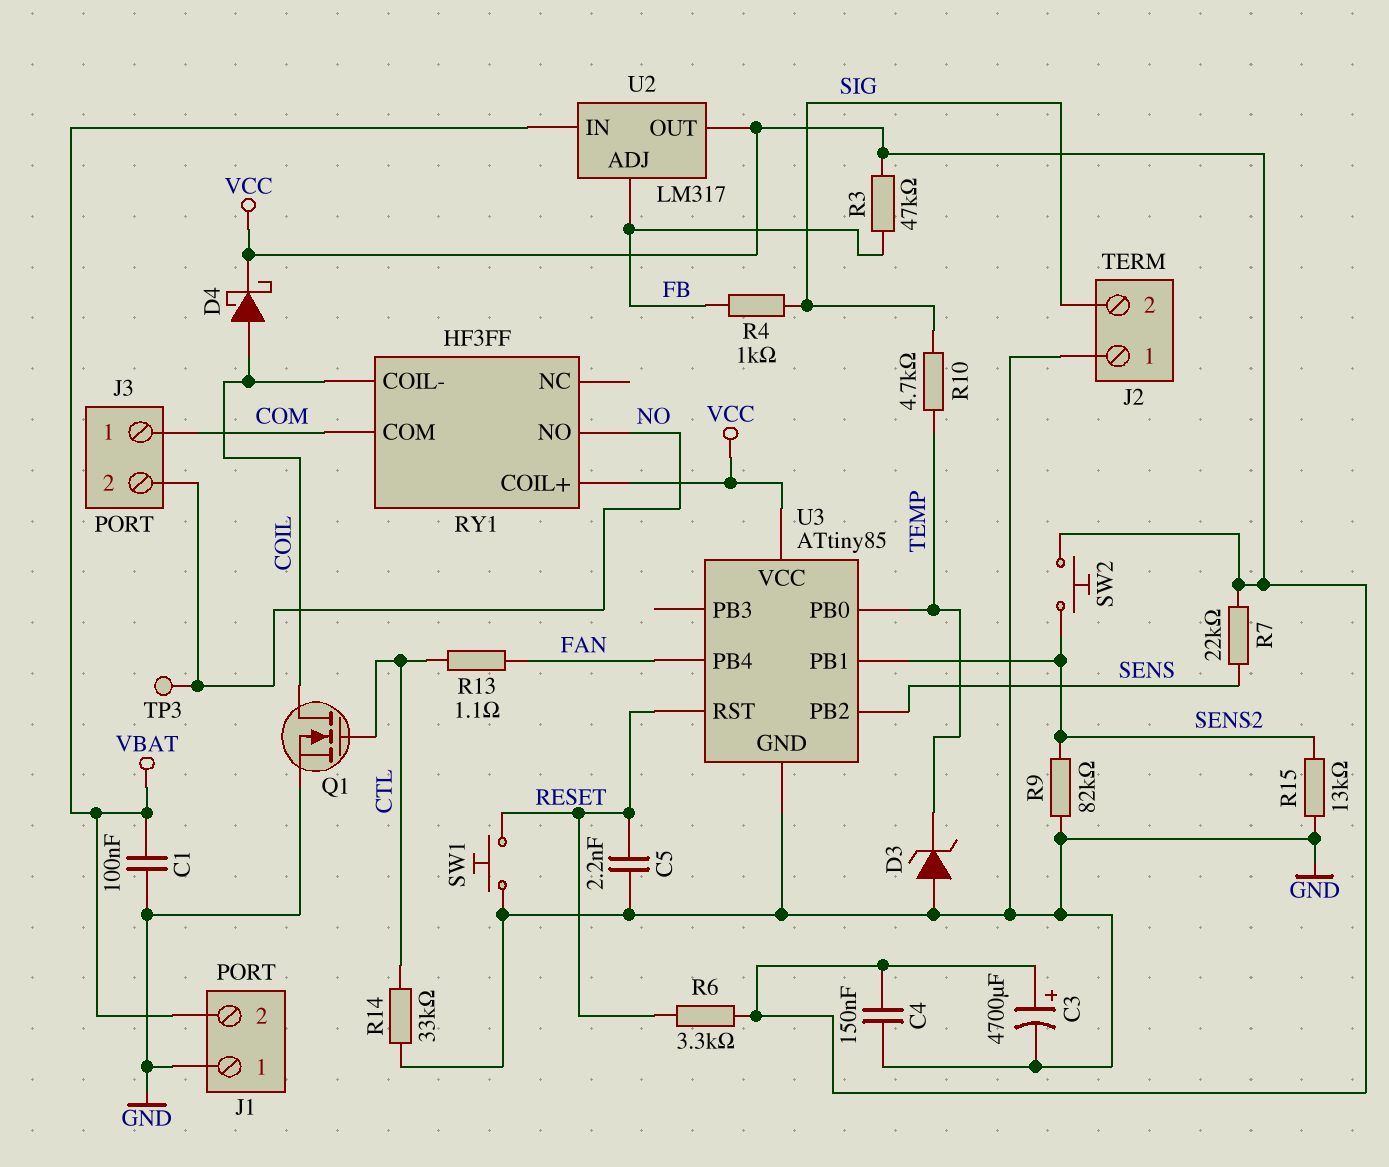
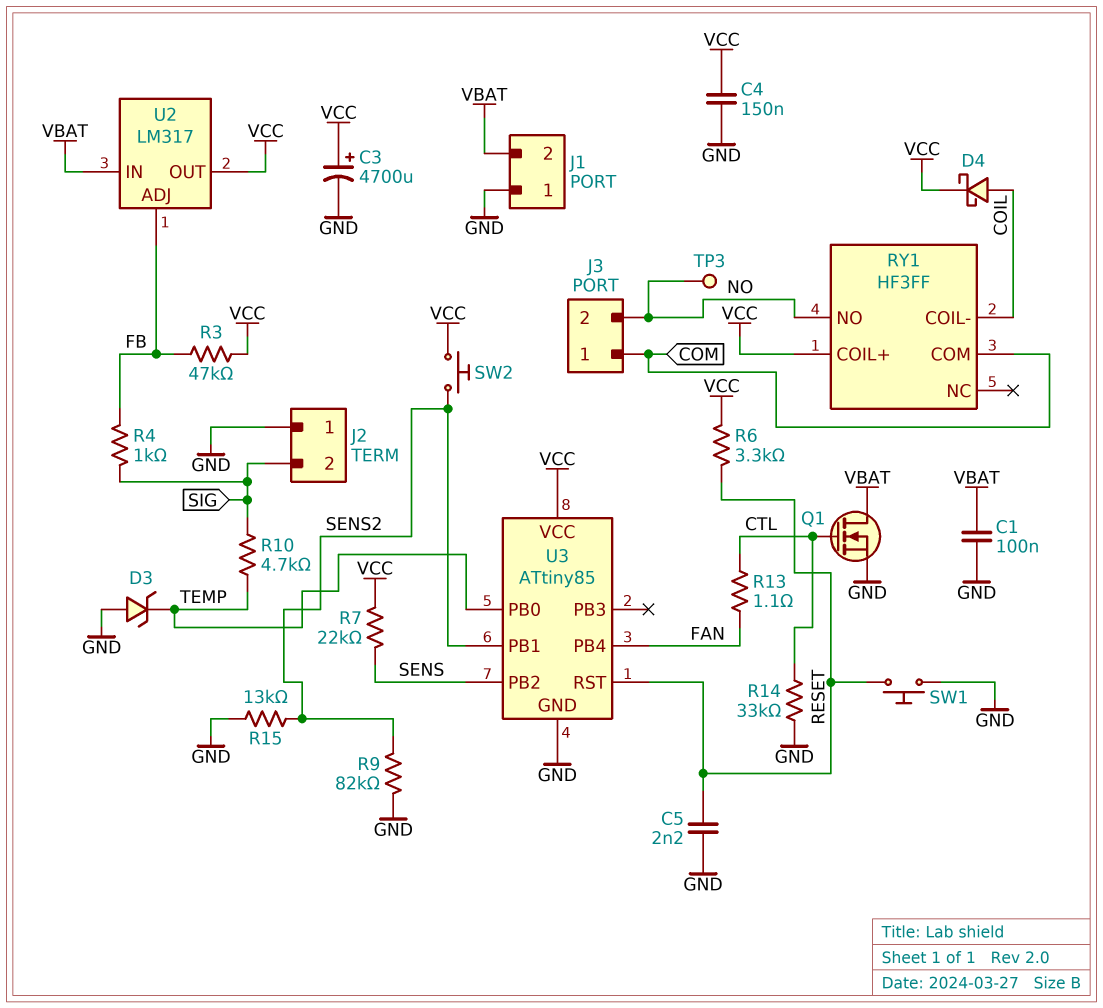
Q1: NMOS (G CTL, D COIL, S GND) -> NMOS (G CTL, D VBAT, S GND)

